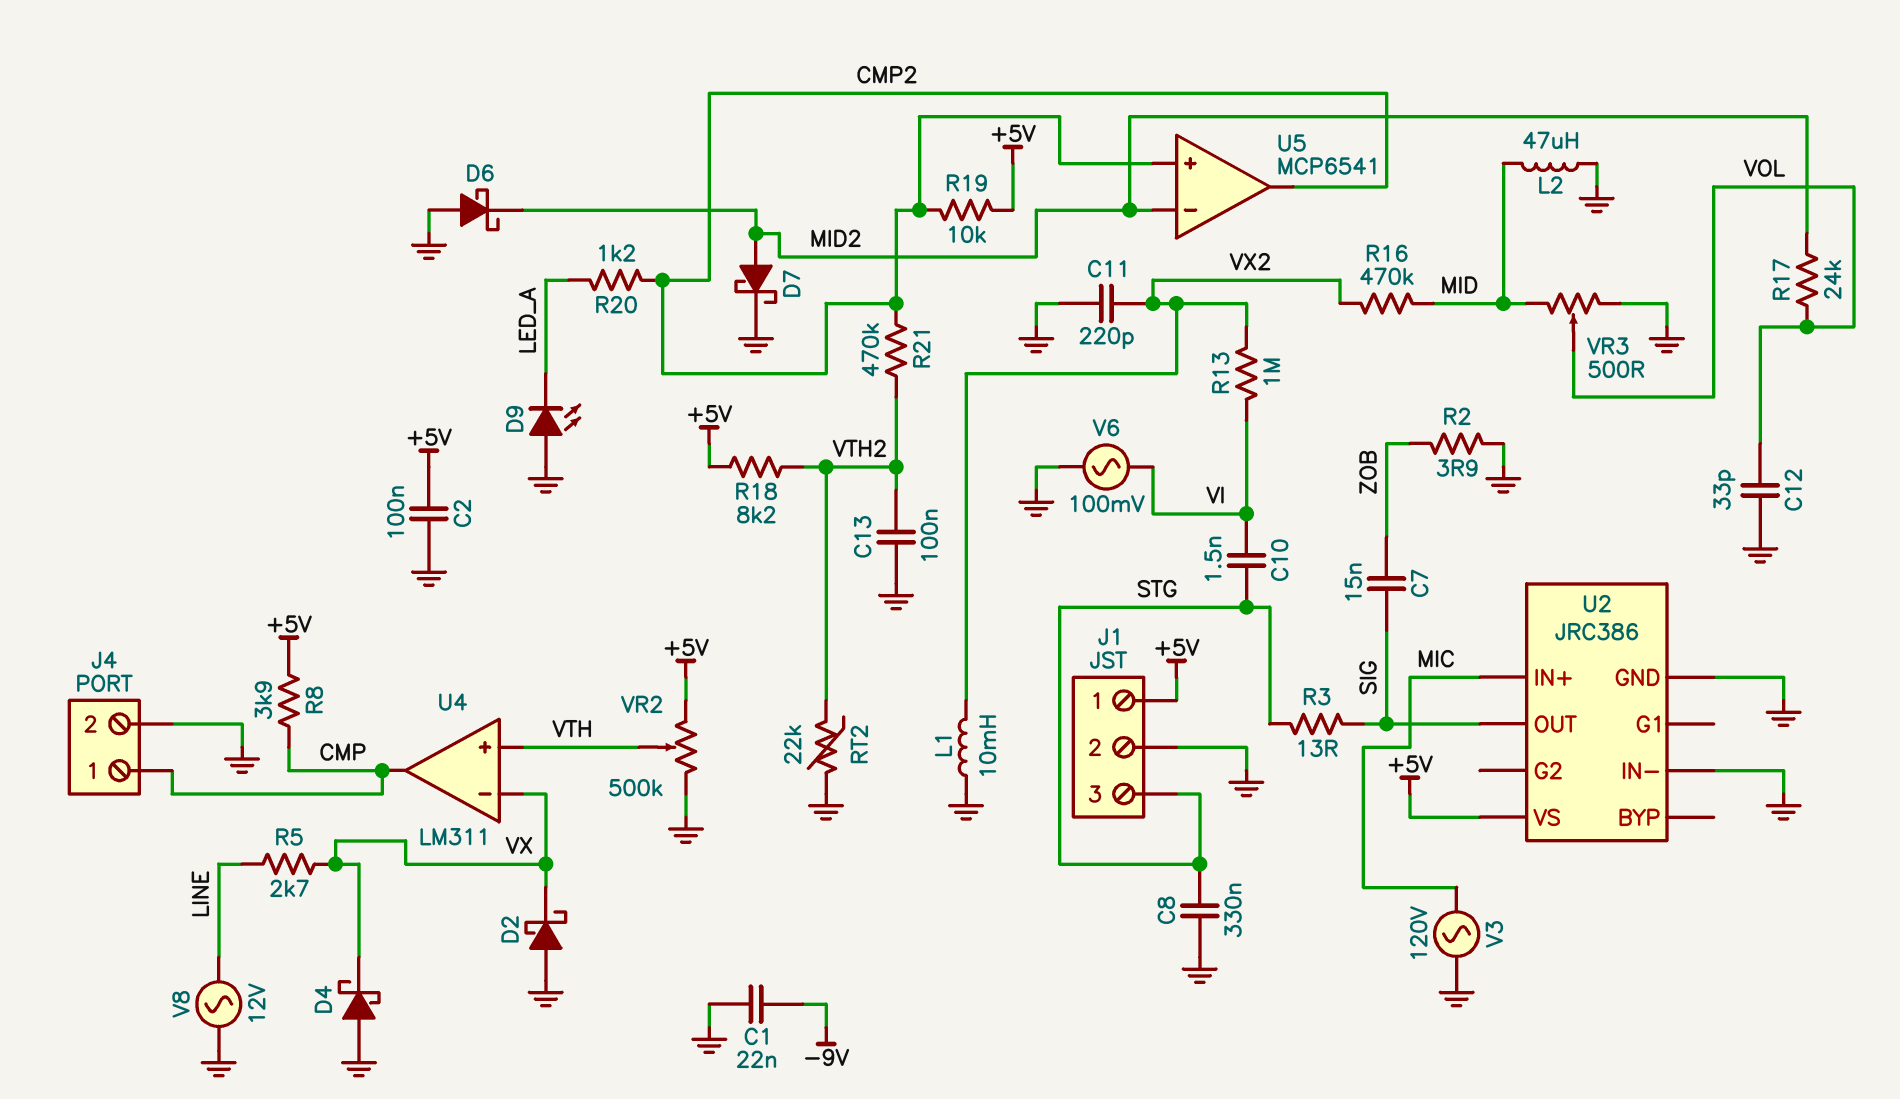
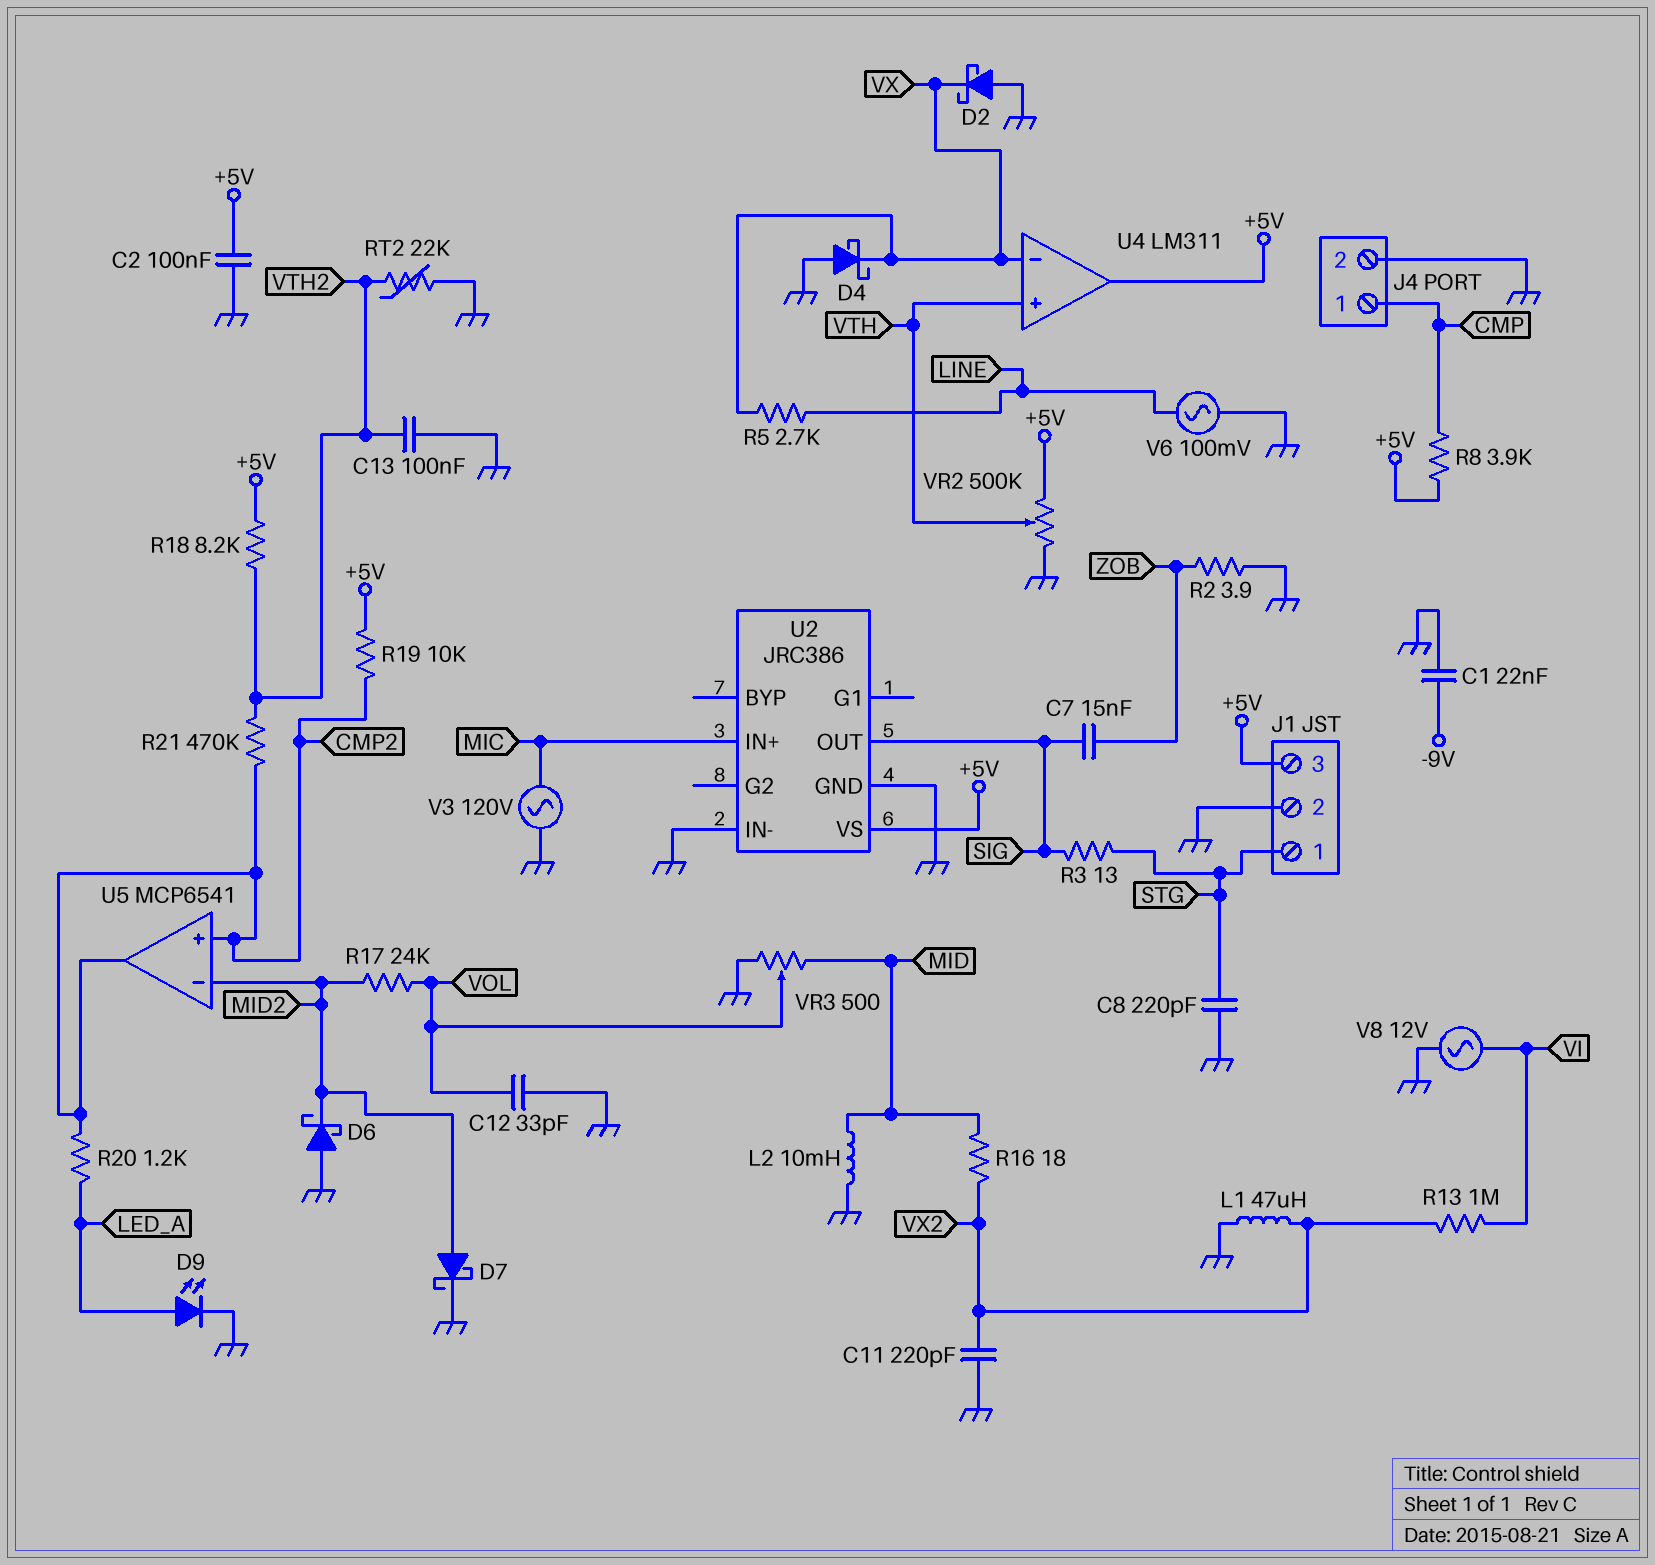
C8: 330nF (GND, STG) -> 220pF (GND, STG)
C10: 1.5nF (STG, VI) -> none
D9: LED (A GND, K LED_A) -> LED (A LED_A, K GND)
J1 pin 1: +5V -> STG
J1 pin 3: STG -> +5V
L1: 10mH (GND, VX2) -> 47uH (GND, VX2)
L2: 47uH (GND, MID) -> 10mH (GND, MID)
R16: 470k (MID, VX2) -> 18 (MID, VX2)
U4 pin out: CMP -> +5V
V6: AC 100mV (GND, VI) -> AC 100mV (GND, LINE)
V8: AC 12V (GND, LINE) -> AC 12V (GND, VI)

